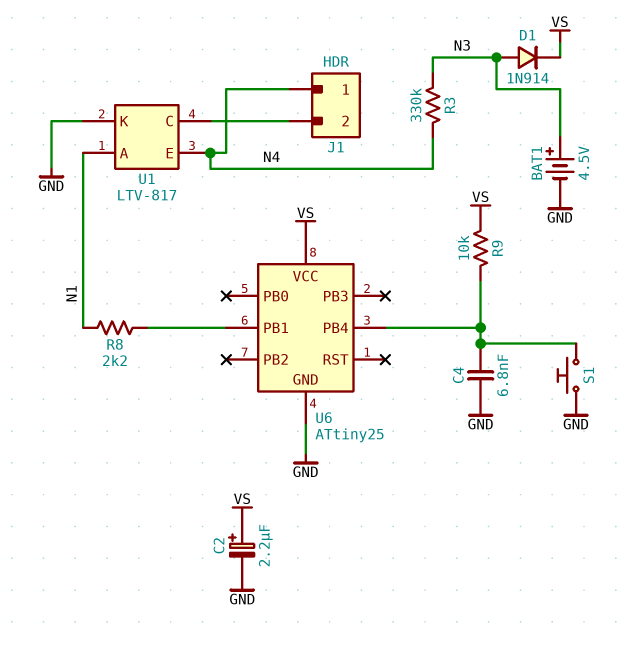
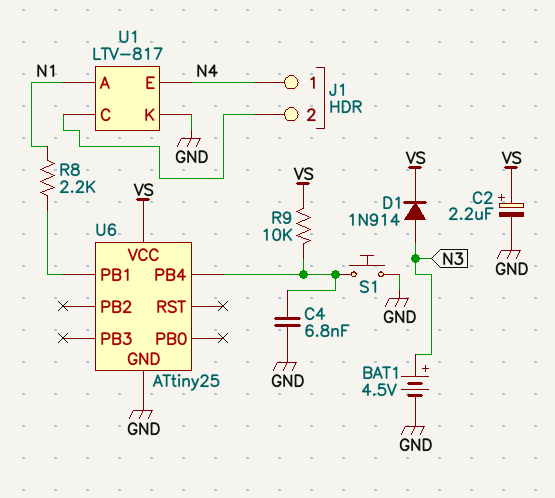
R3: 330k (N3, N4) -> none

